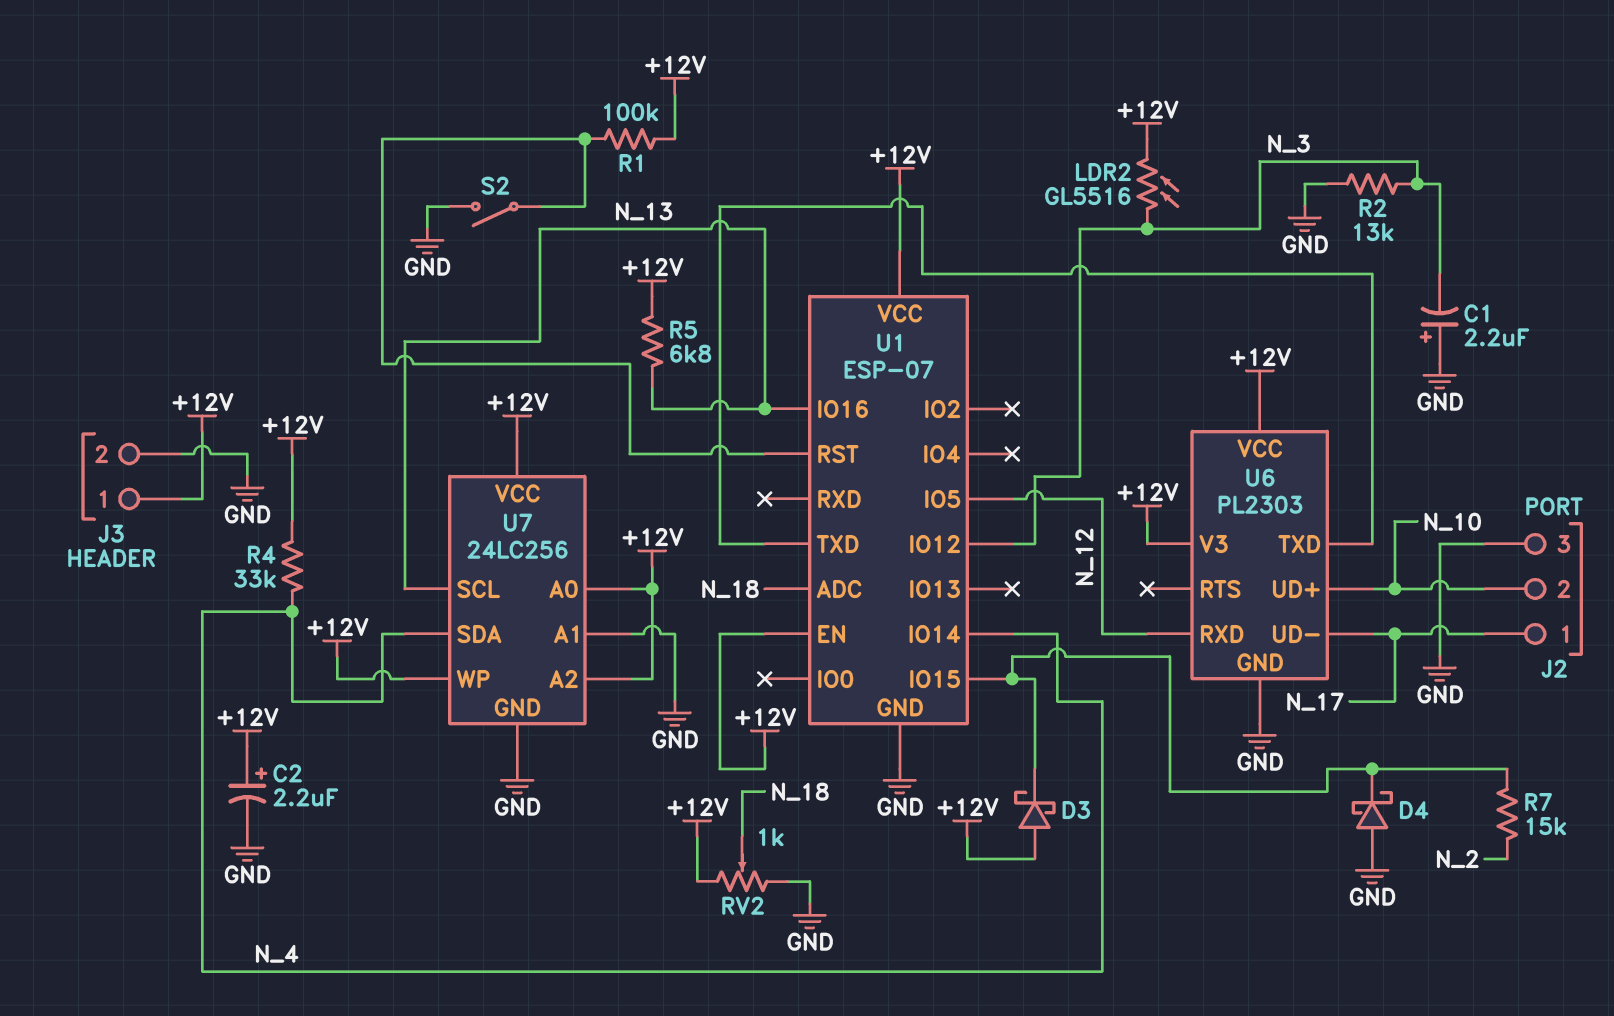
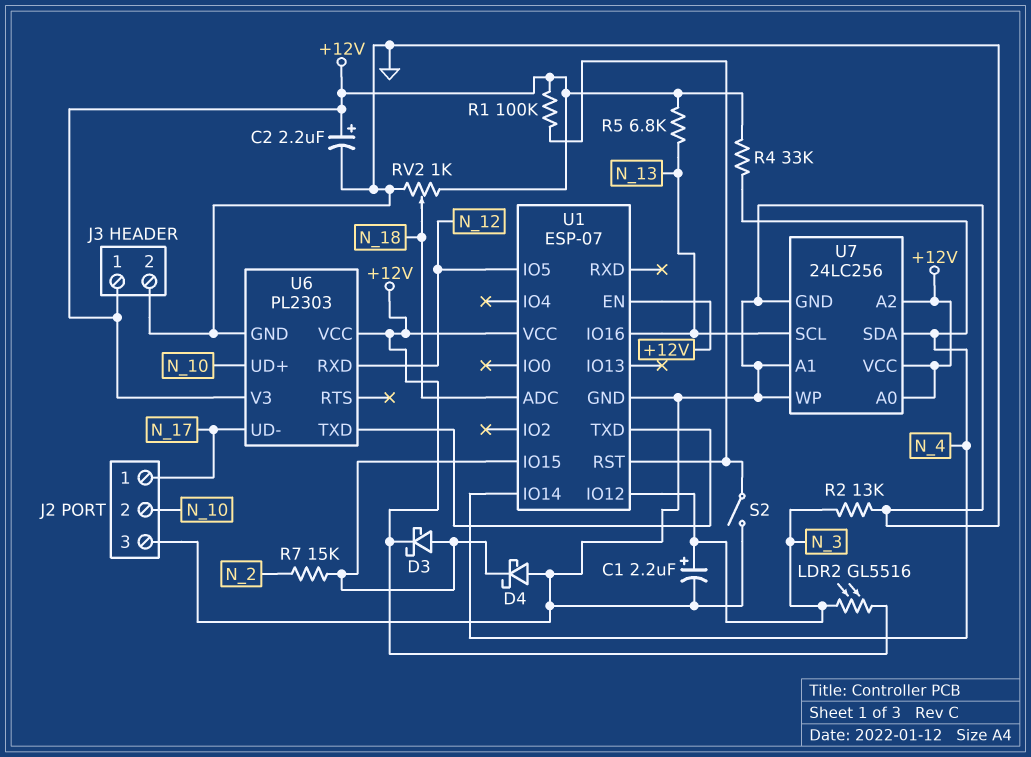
C1: 2.2uF (plus GND, minus N_3) -> 2.2uF (plus N_3, minus GND)
D3: schottky (A +12V, K U1/IO15) -> schottky (A U1/IO15, K +12V)
U7 pin WP: +12V -> GND

